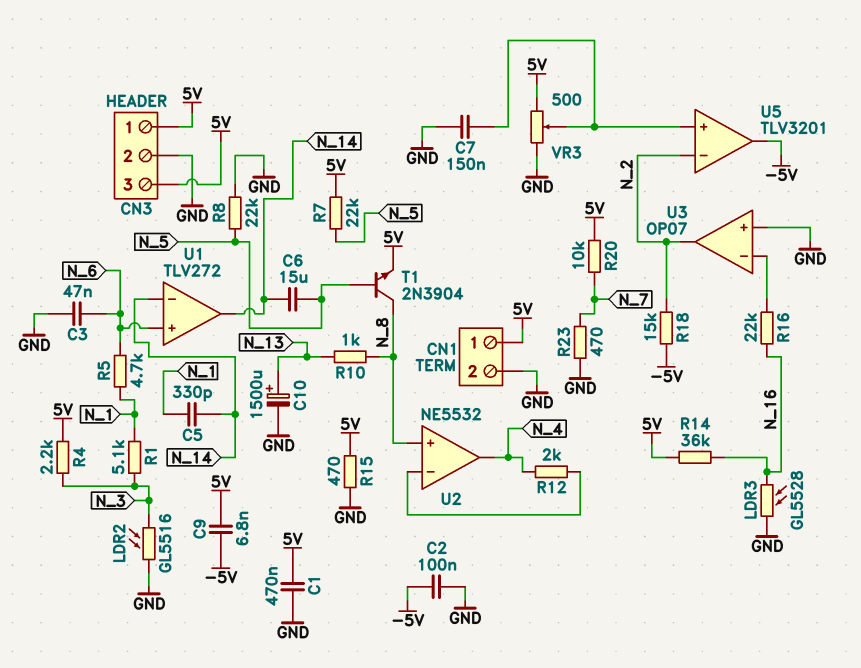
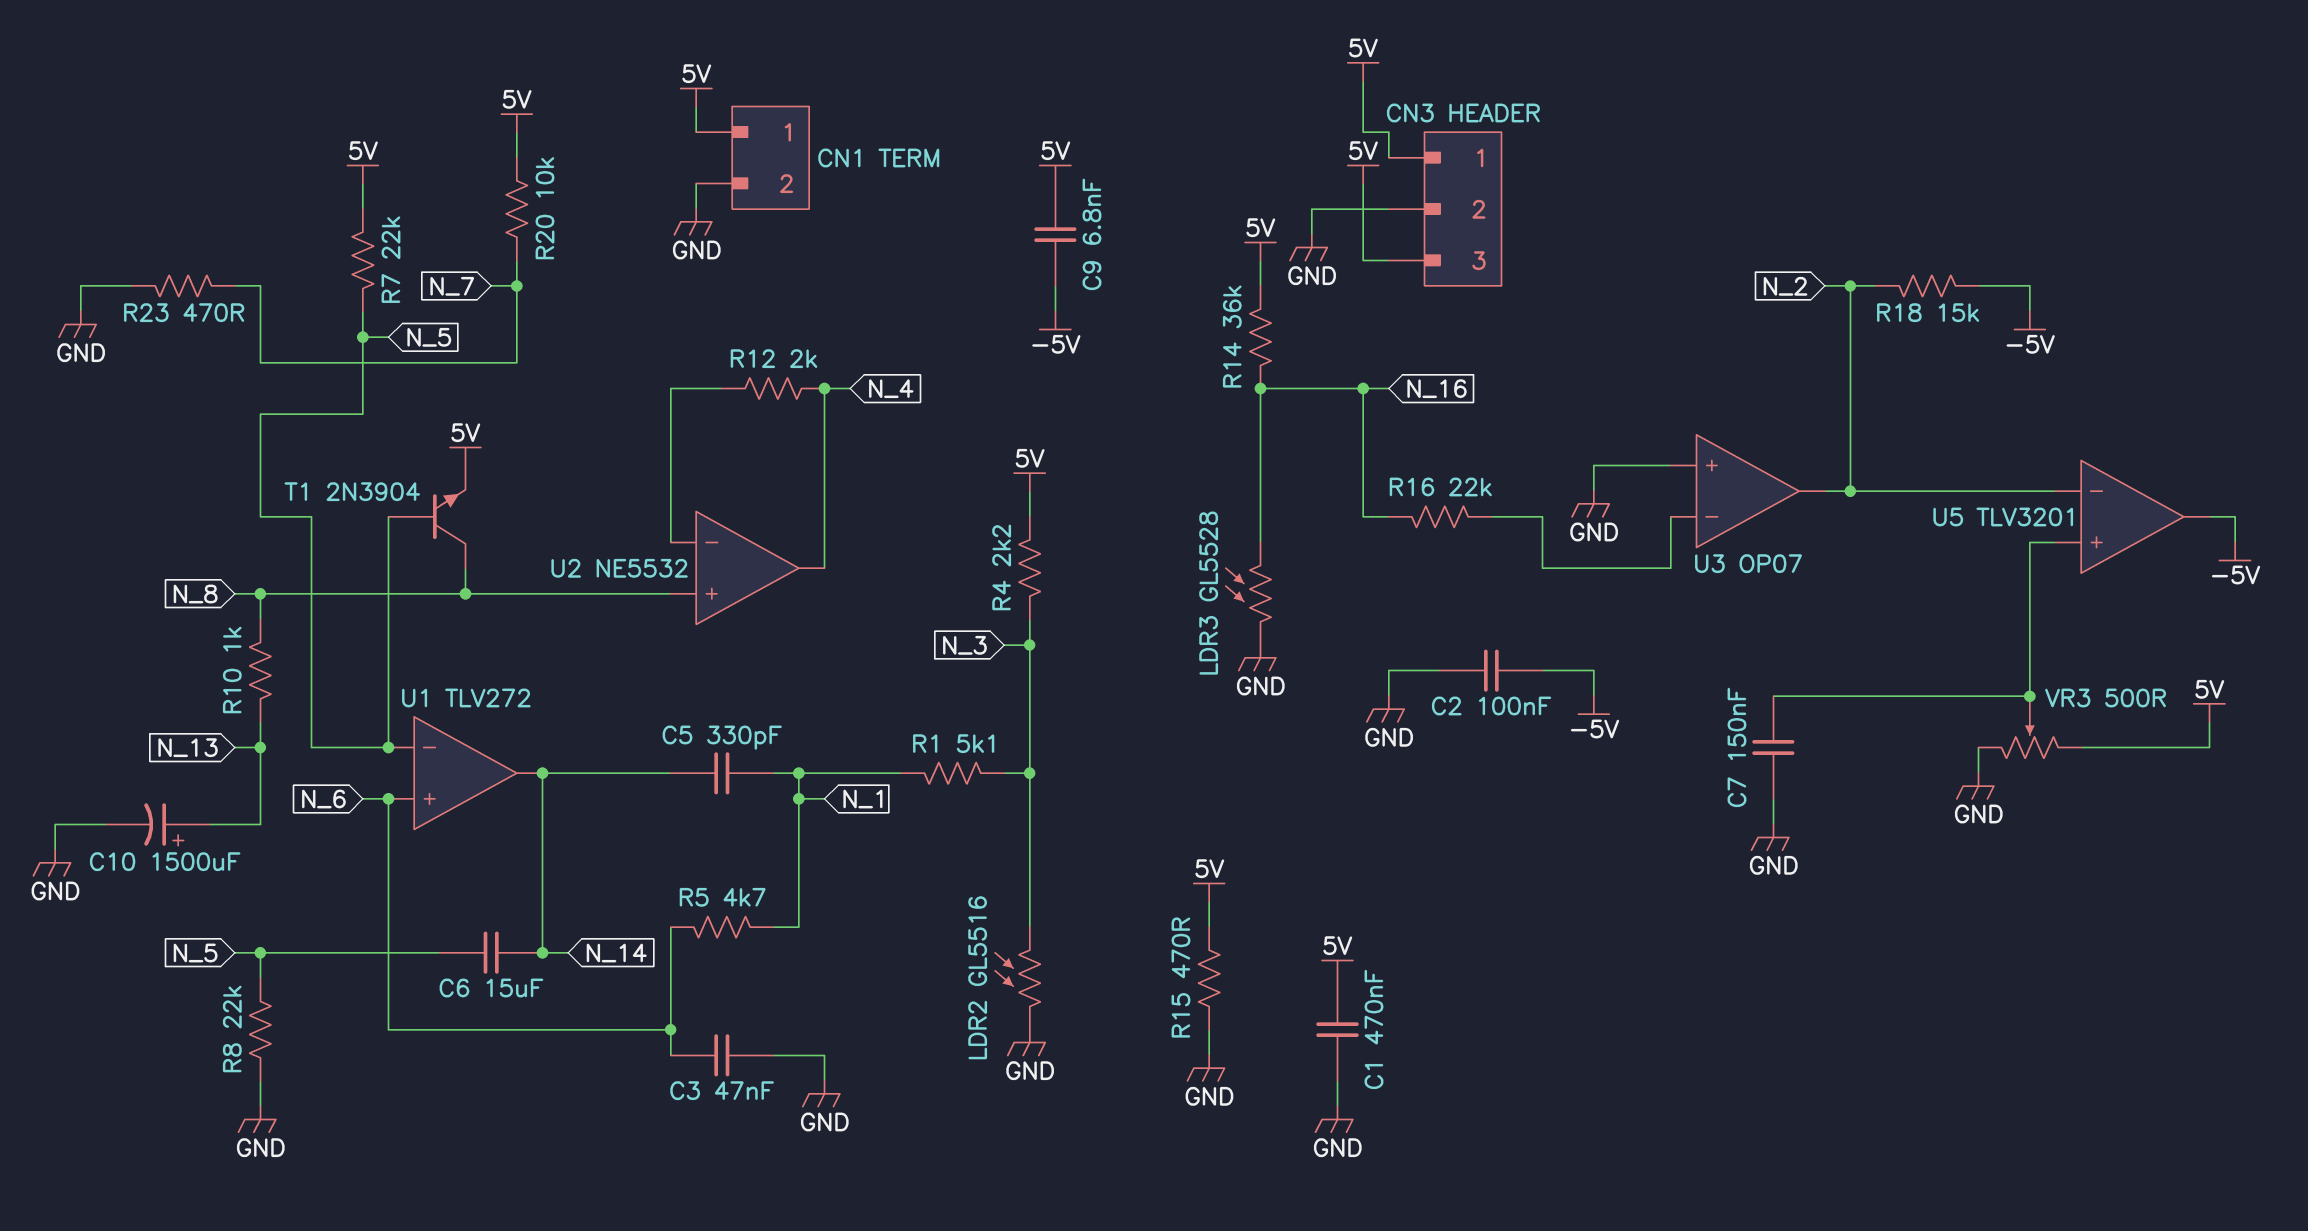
U1 pin in-: N_14 -> N_5

